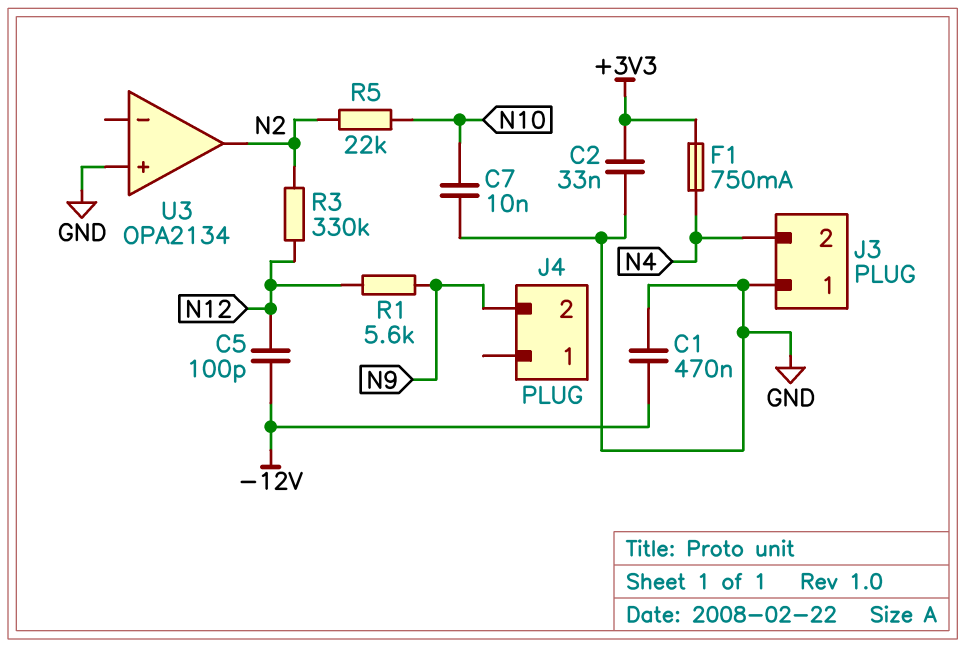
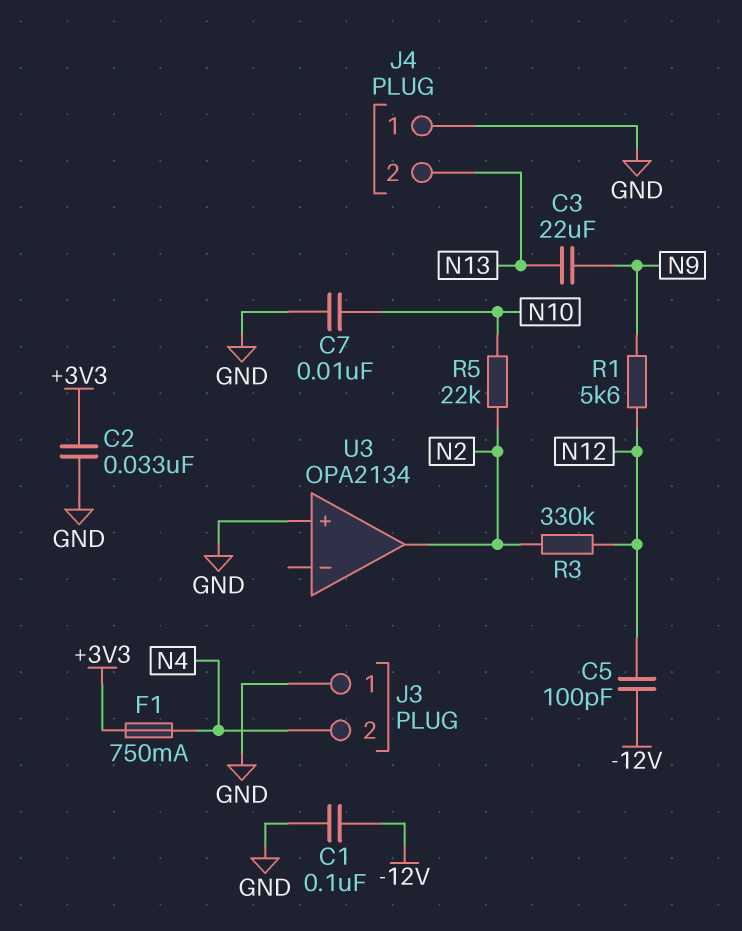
C1: 470nF (-12V, GND) -> 100nF (-12V, GND)
C3: none -> 22uF (N9, N13)
J4 pin 1: none -> GND
J4 pin 2: N9 -> N13

